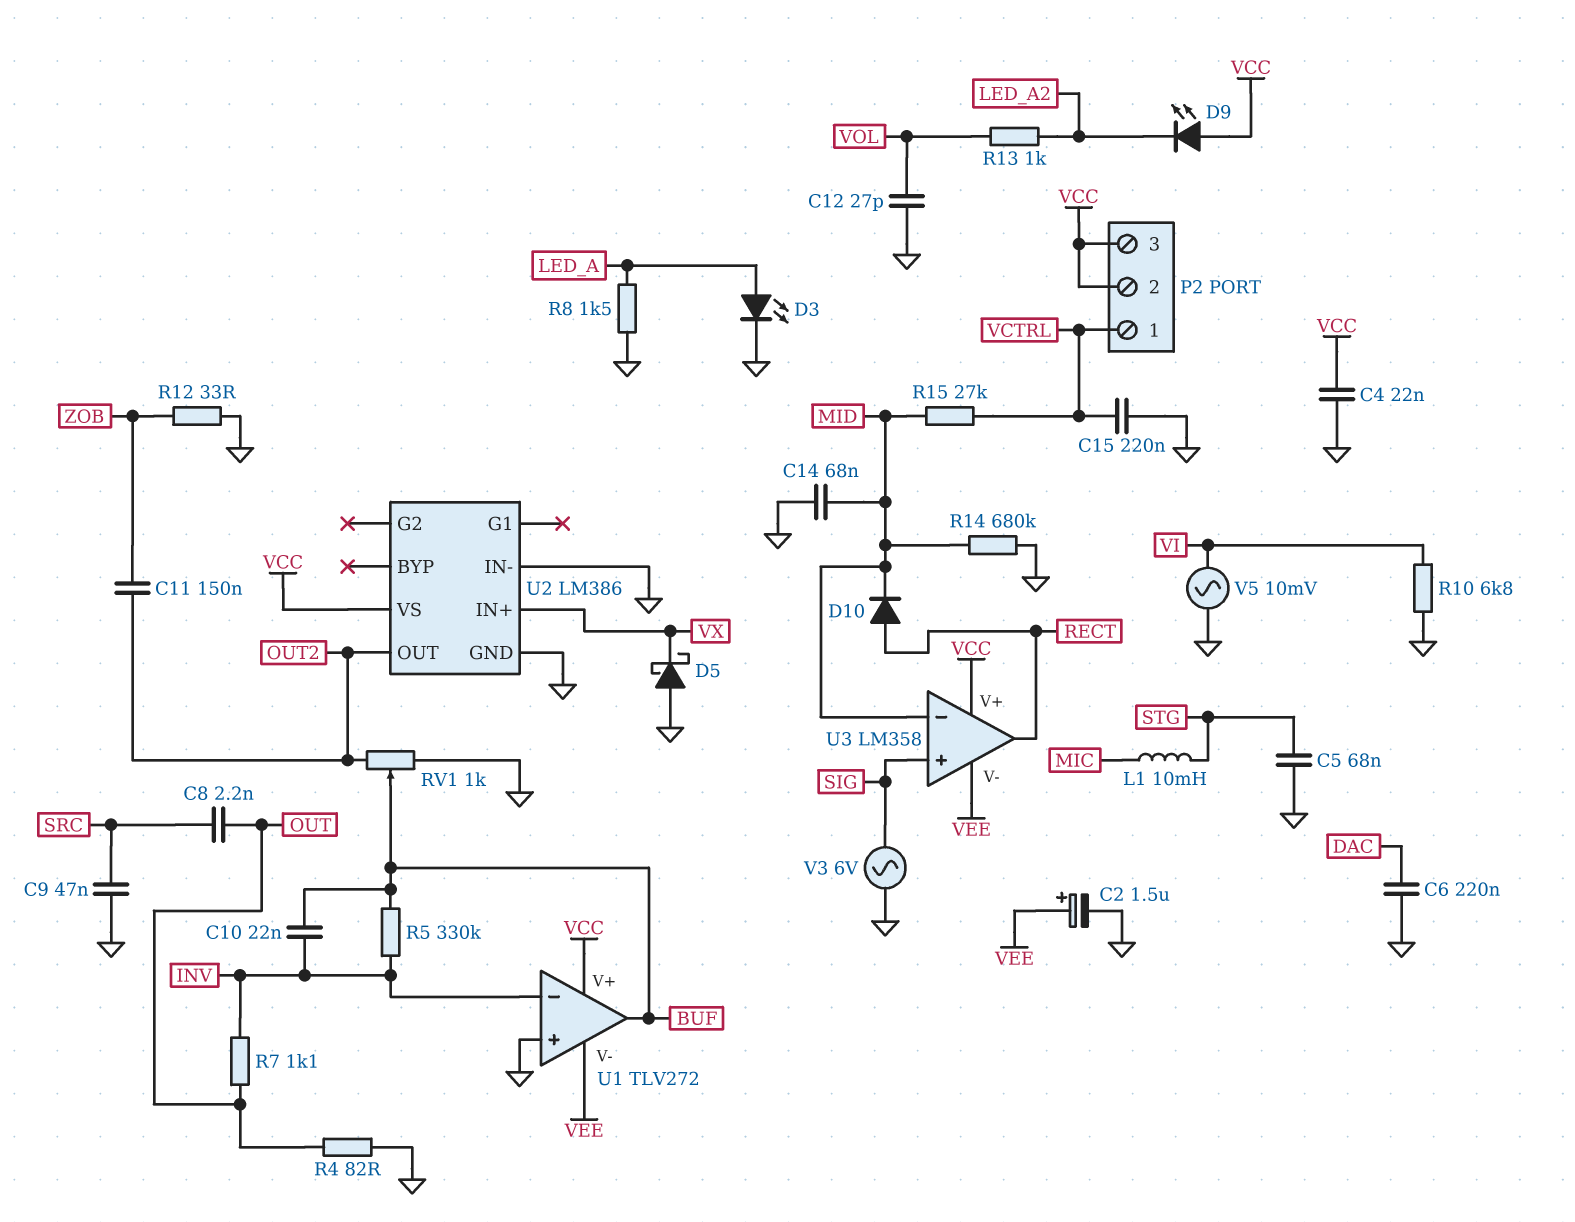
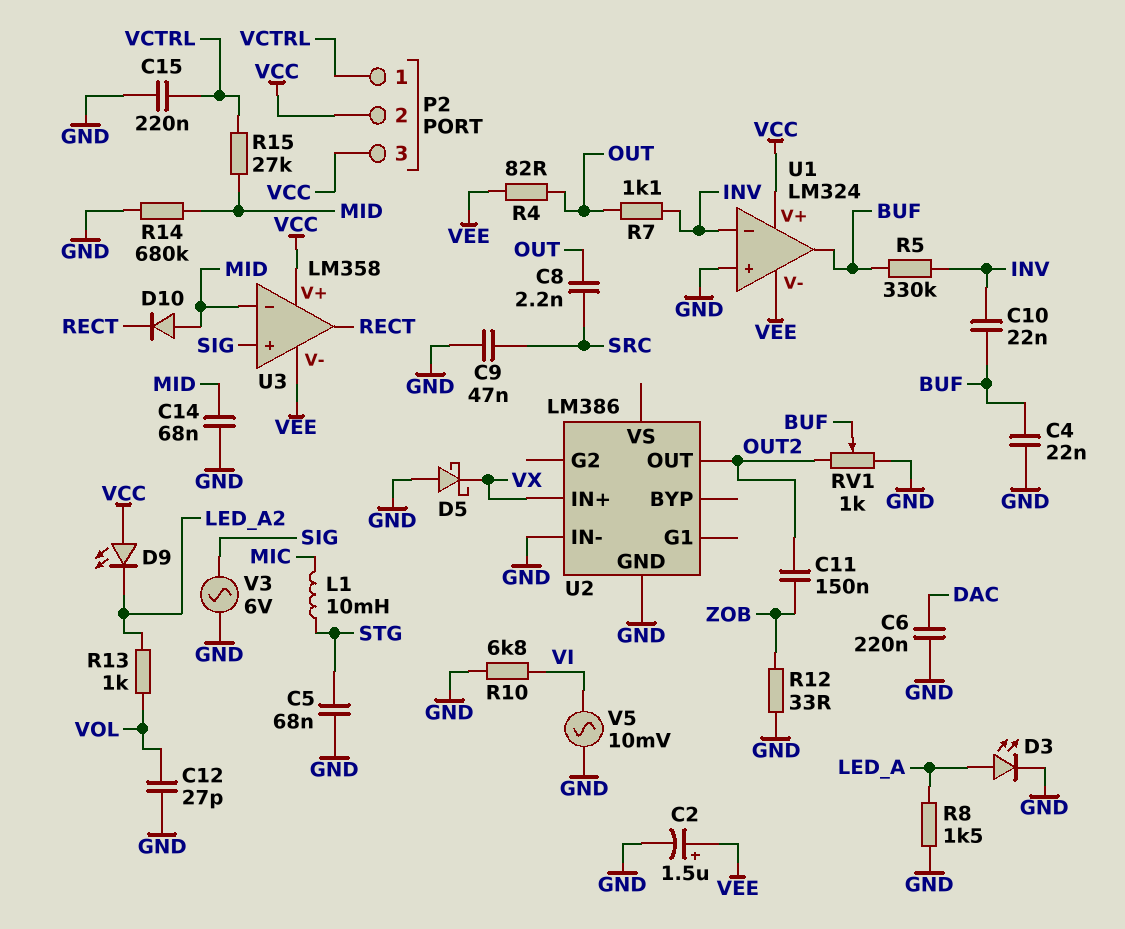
C4: 22nF (GND, VCC) -> 22nF (BUF, GND)
D10: diode (A RECT, K MID) -> diode (A MID, K RECT)
R4: 82 (GND, OUT) -> 82 (OUT, VEE)
U1: TLV272 -> LM324
U2 pin VS: VCC -> none

